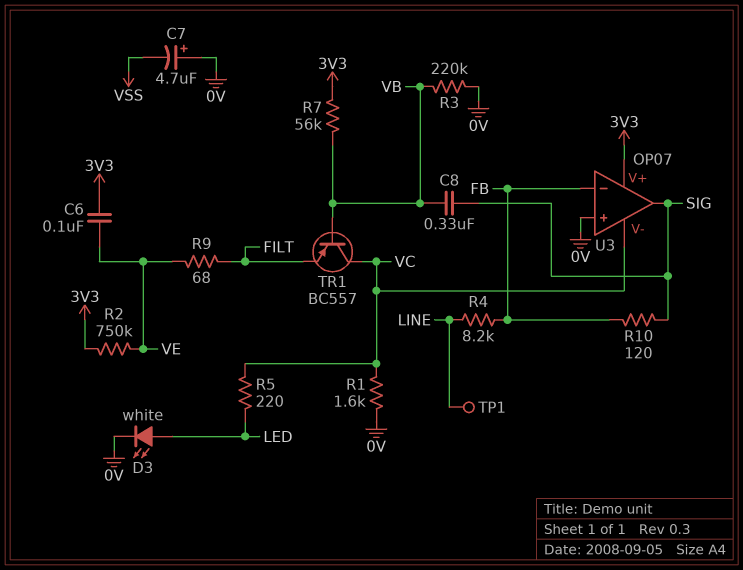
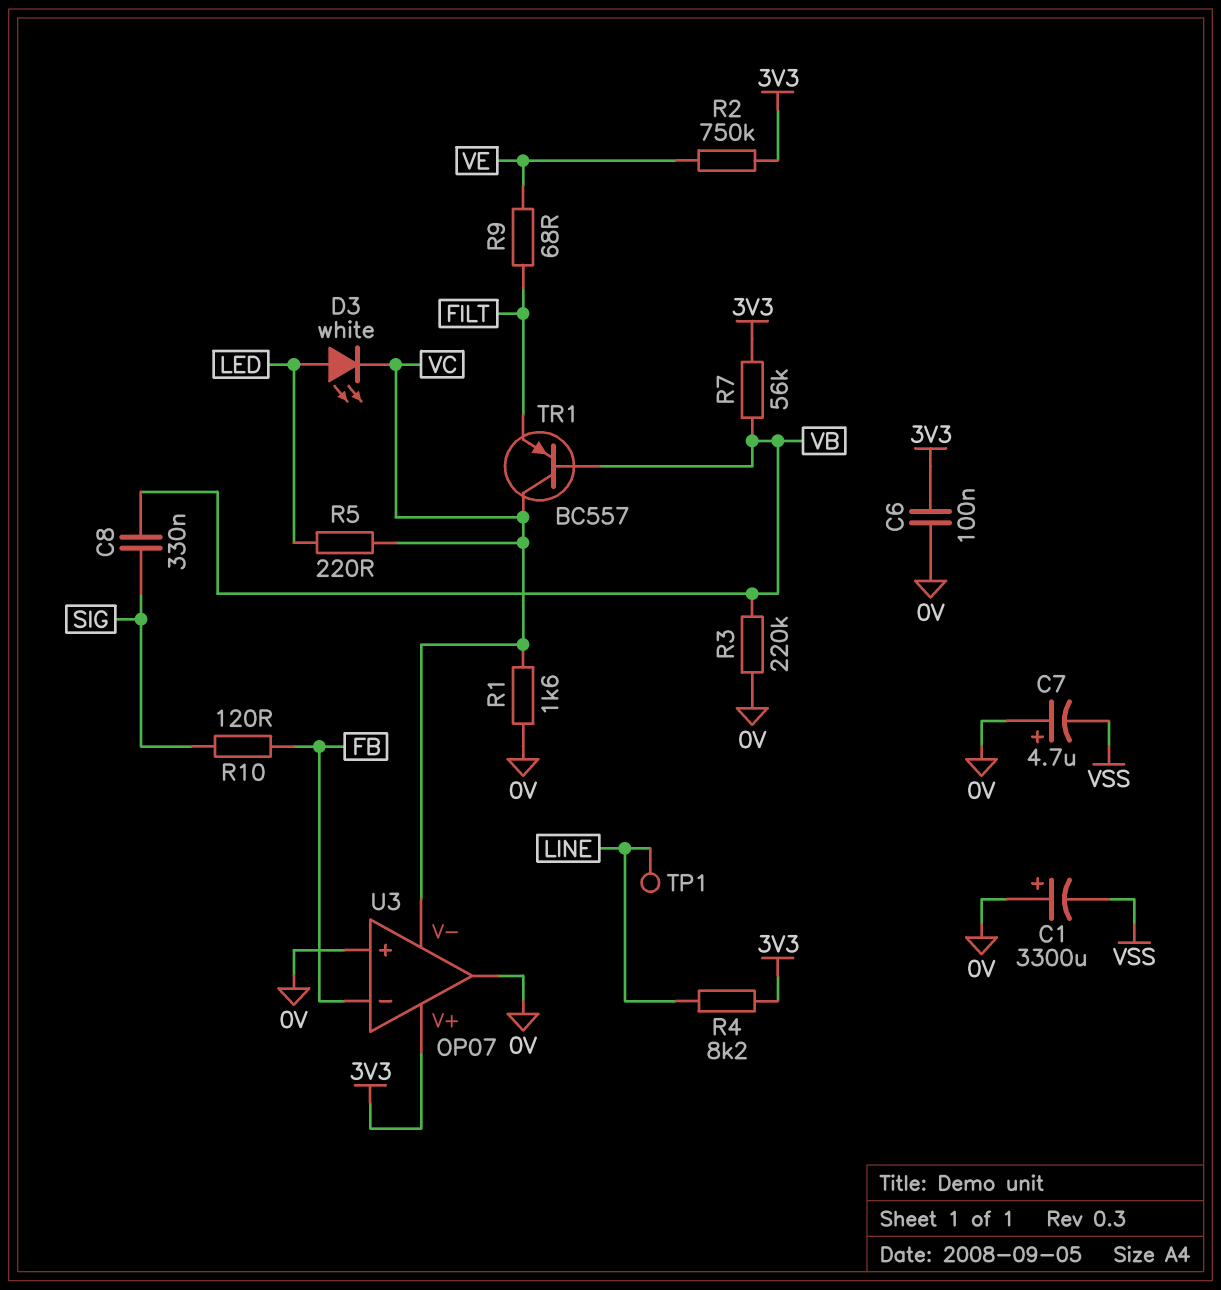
C1: none -> 3300uF (plus 0V, minus VSS)
C6: 100nF (3V3, VE) -> 100nF (0V, 3V3)
D3: LED white (A LED, K 0V) -> LED white (A LED, K VC)
R4: 8.2k (FB, LINE) -> 8.2k (3V3, LINE)
U3 pin out: SIG -> 0V

